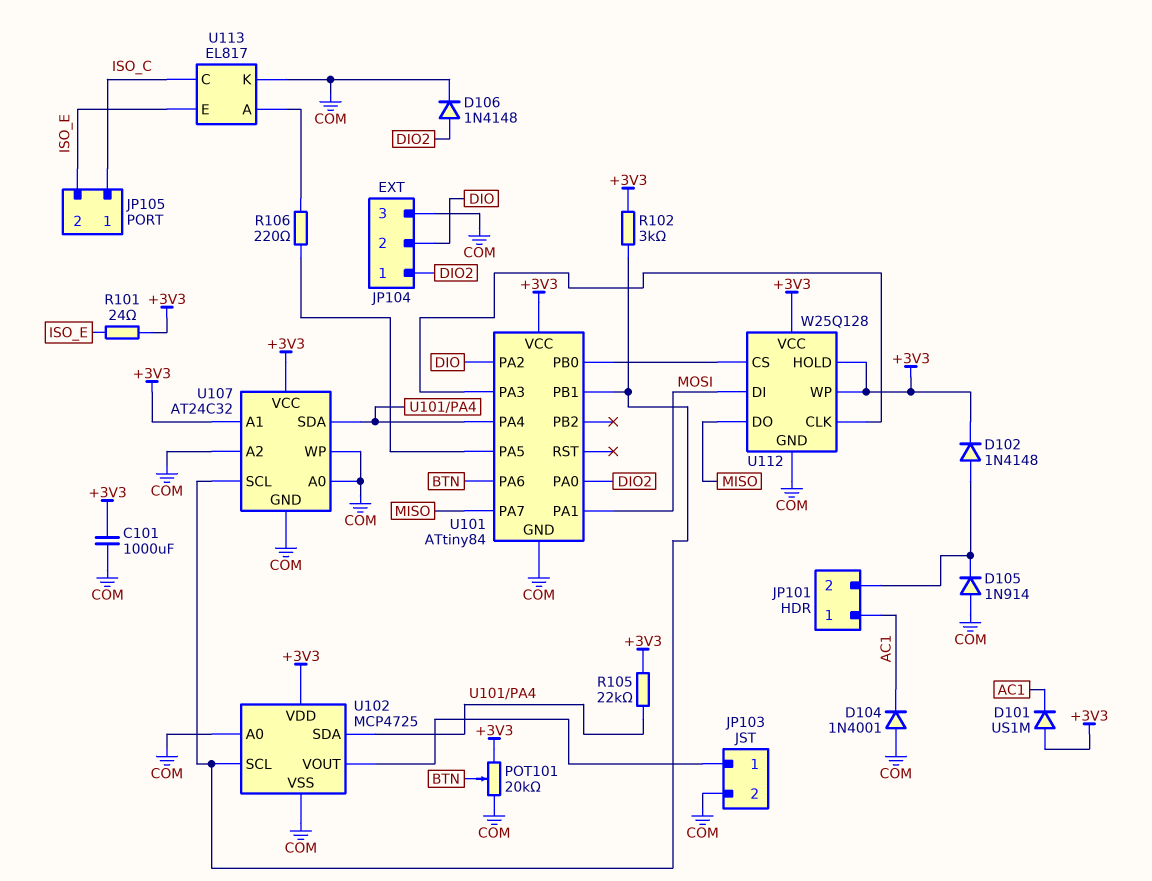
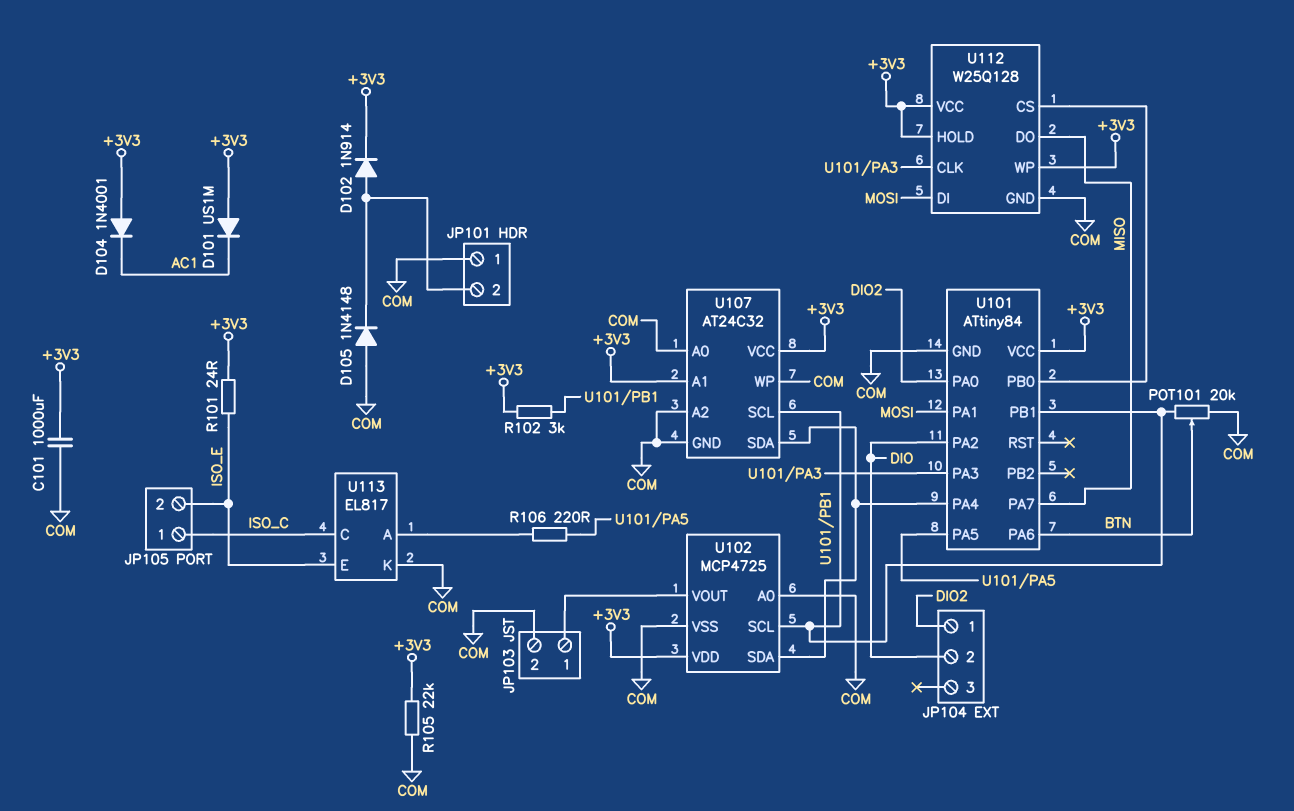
D102: diode 1N4148 (A JP101/2, K +3V3) -> diode 1N914 (A JP101/2, K +3V3)
D104: diode 1N4001 (A COM, K AC1) -> diode 1N4001 (A +3V3, K AC1)
D105: diode 1N914 (A COM, K JP101/2) -> diode 1N4148 (A COM, K JP101/2)
D106: diode 1N4148 (A DIO2, K COM) -> none
JP101 pin 1: AC1 -> COM
JP104 pin 3: COM -> none
POT101: 20k (+3V3, COM, wiper BTN) -> 20k (COM, U101/PB1, wiper BTN)
R105: 22k (+3V3, U101/PA4) -> 22k (+3V3, COM)

